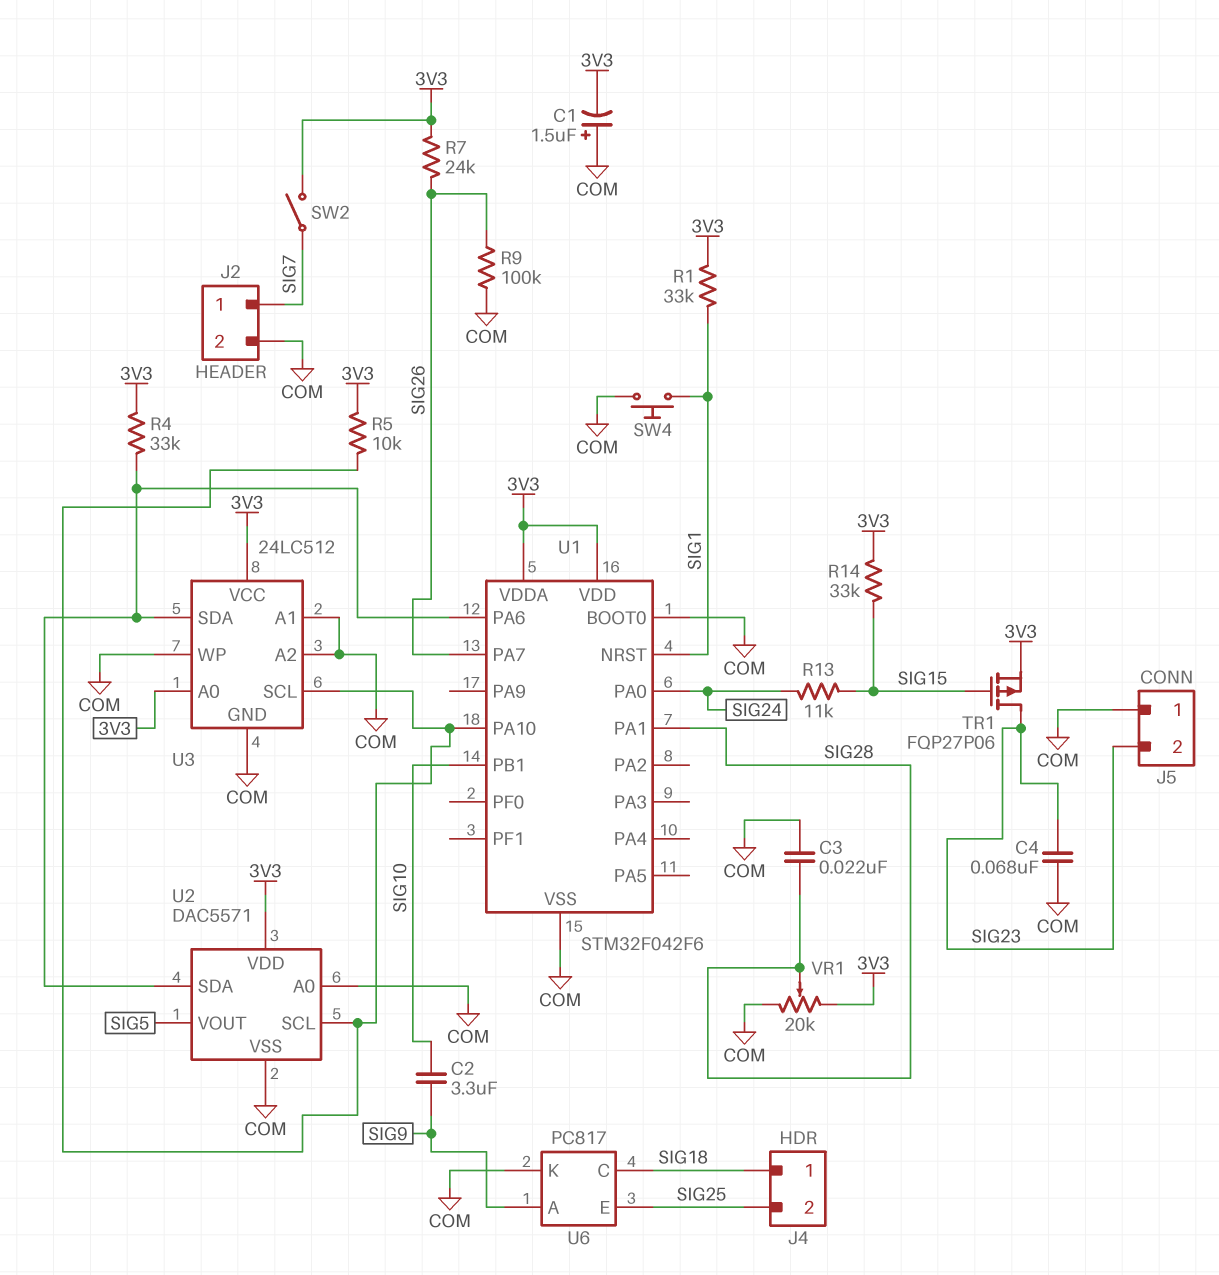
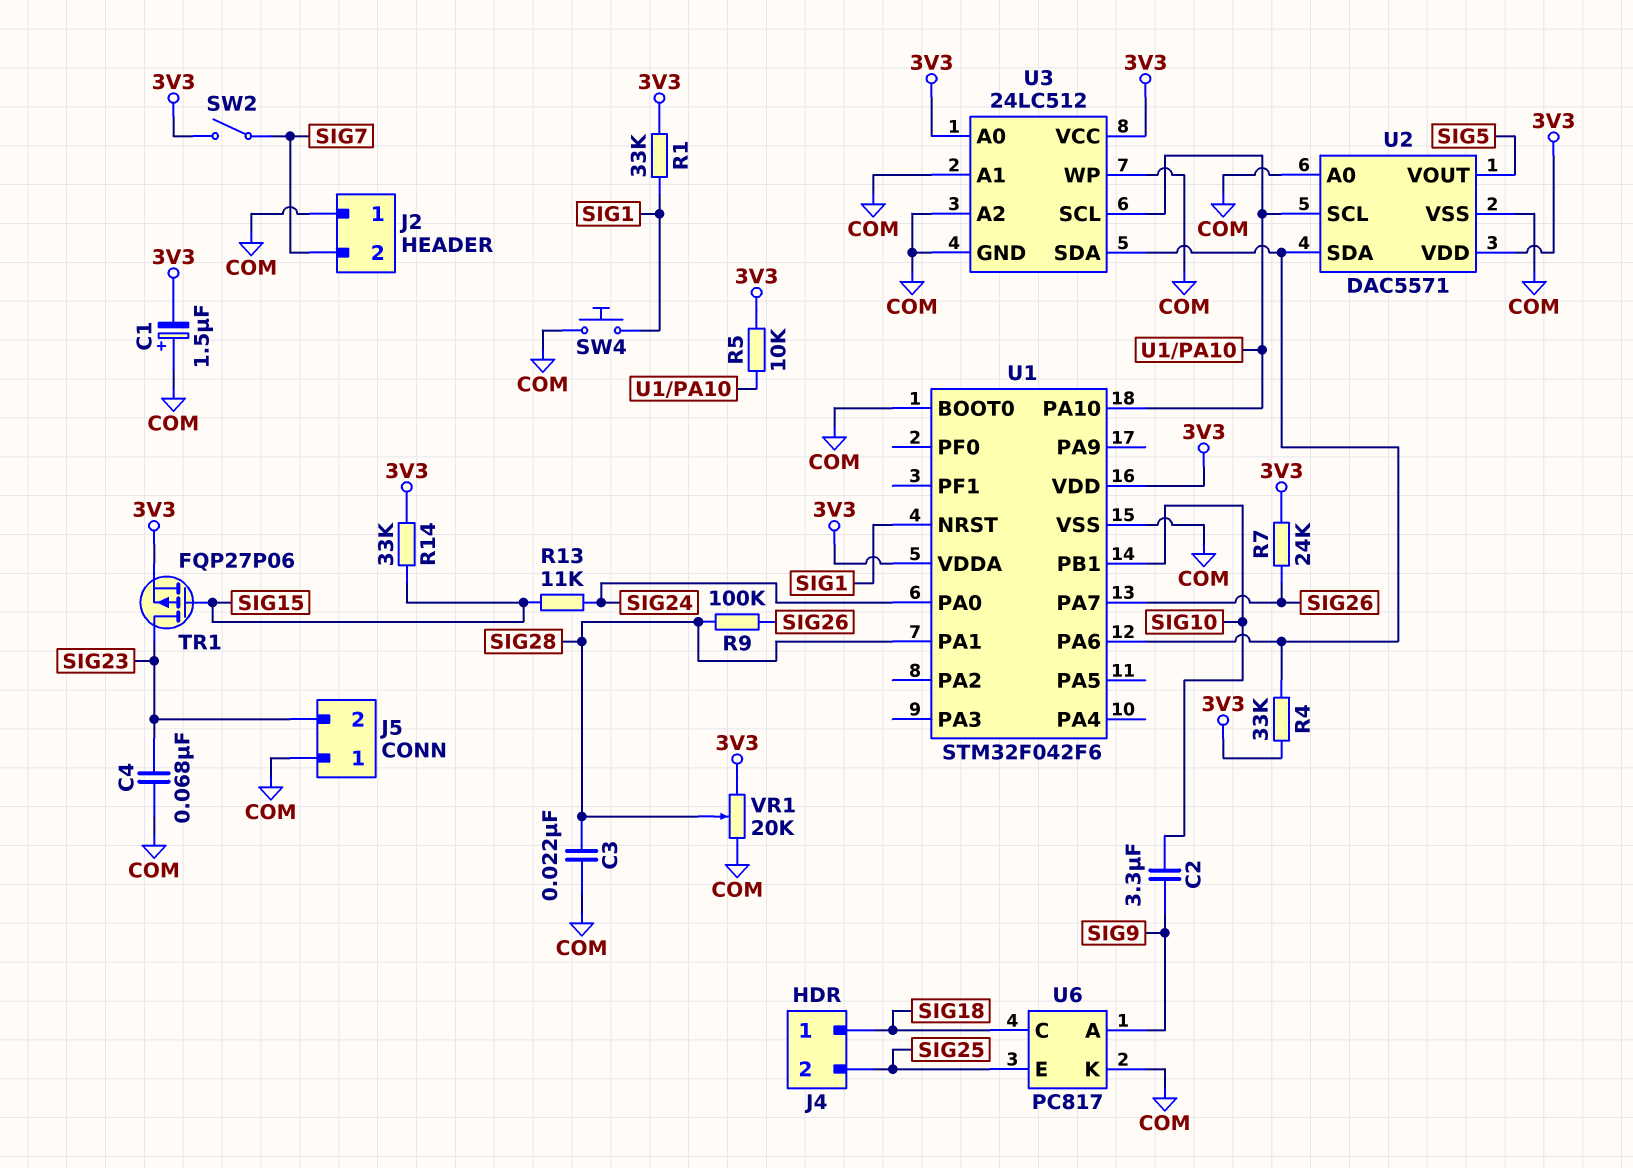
J2 pin 1: SIG7 -> COM
J2 pin 2: COM -> SIG7
R9: 100k (COM, SIG26) -> 100k (SIG26, SIG28)

